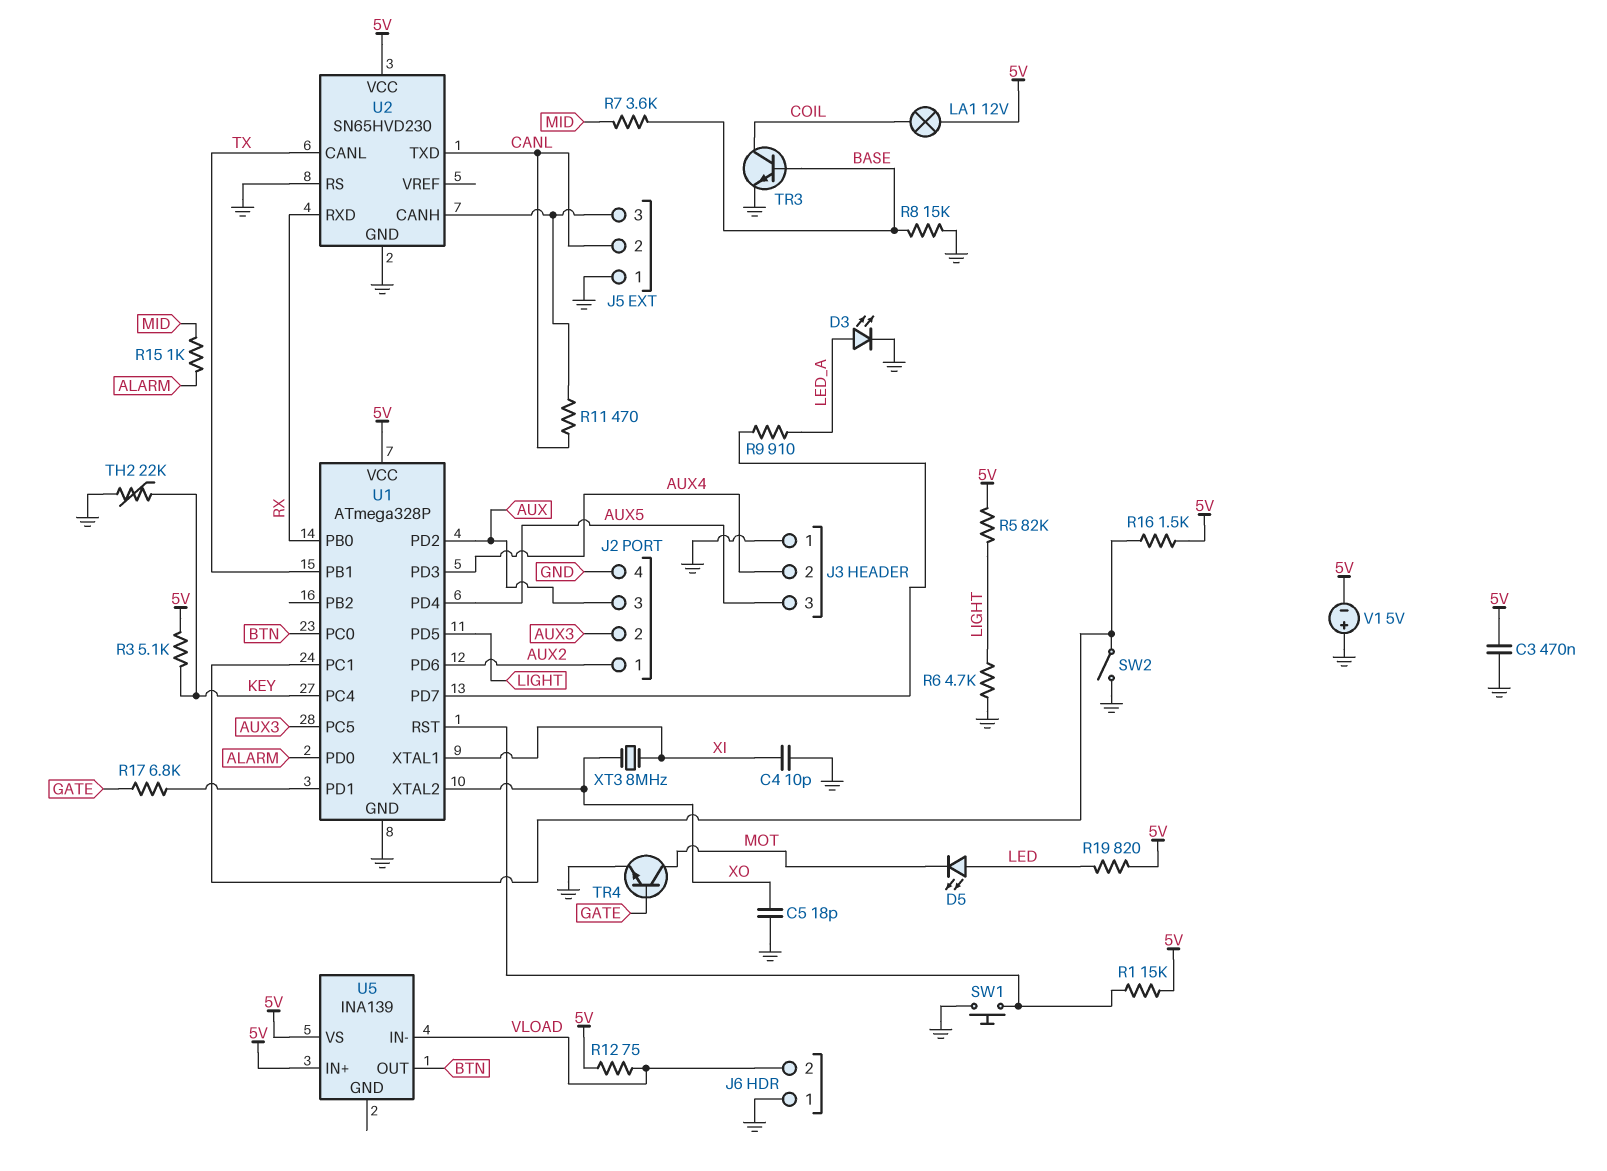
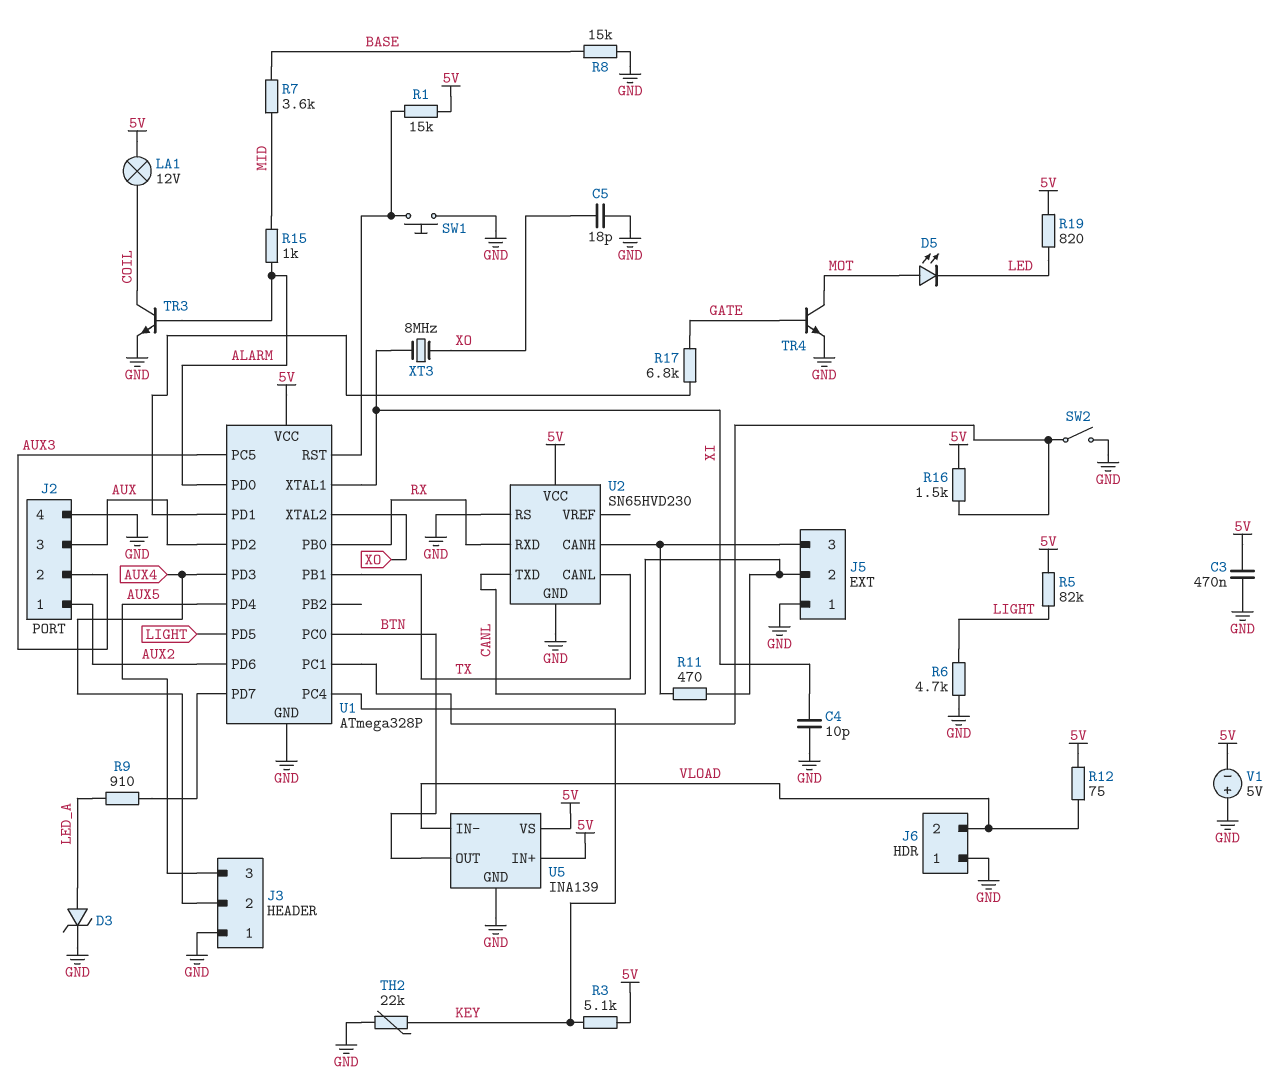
D3: LED (A LED_A, K GND) -> zener (A LED_A, K GND)
D5: LED (A LED, K MOT) -> LED (A MOT, K LED)
TR3: NPN (B BASE, C COIL, E GND) -> NPN (B ALARM, C COIL, E GND)
U5 pin GND: none -> GND

